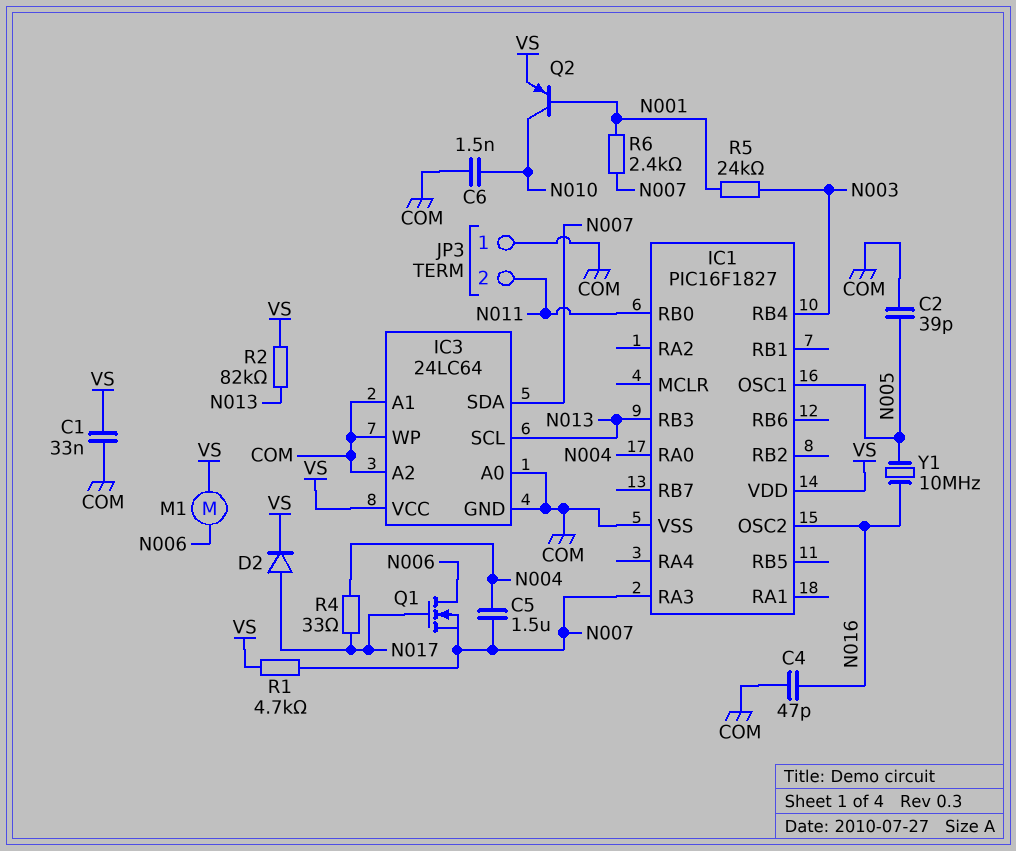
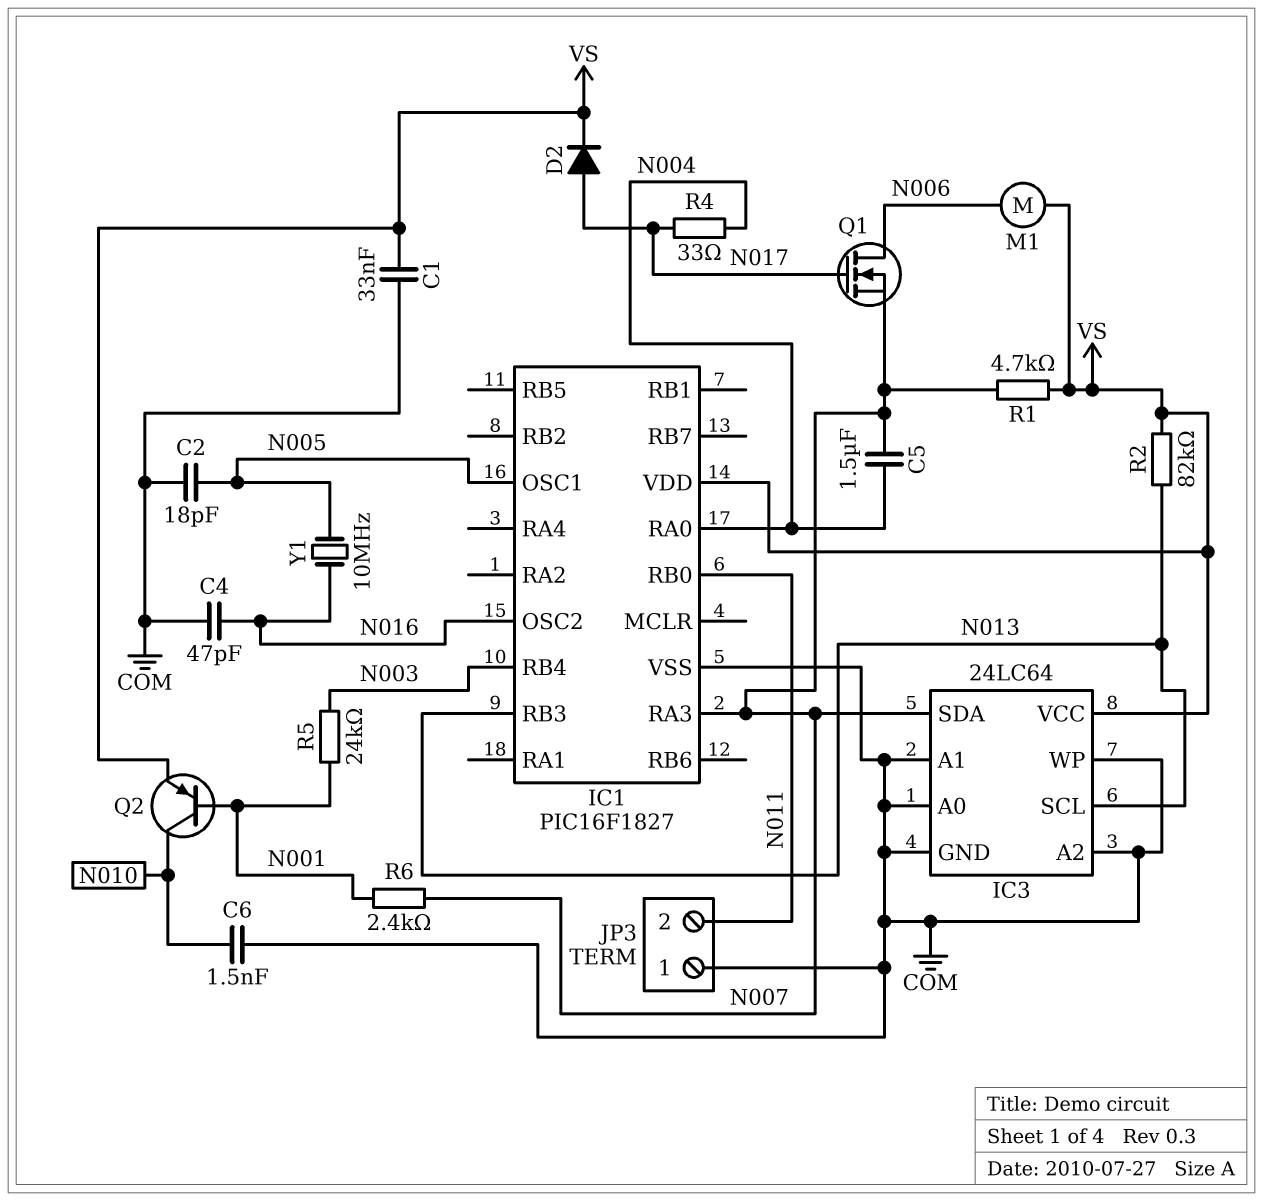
C2: 39pF (COM, N005) -> 18pF (COM, N005)

